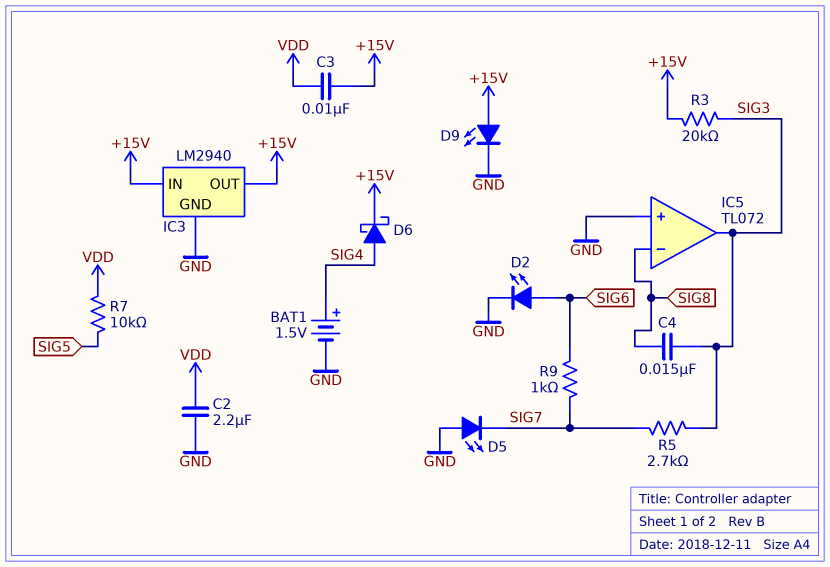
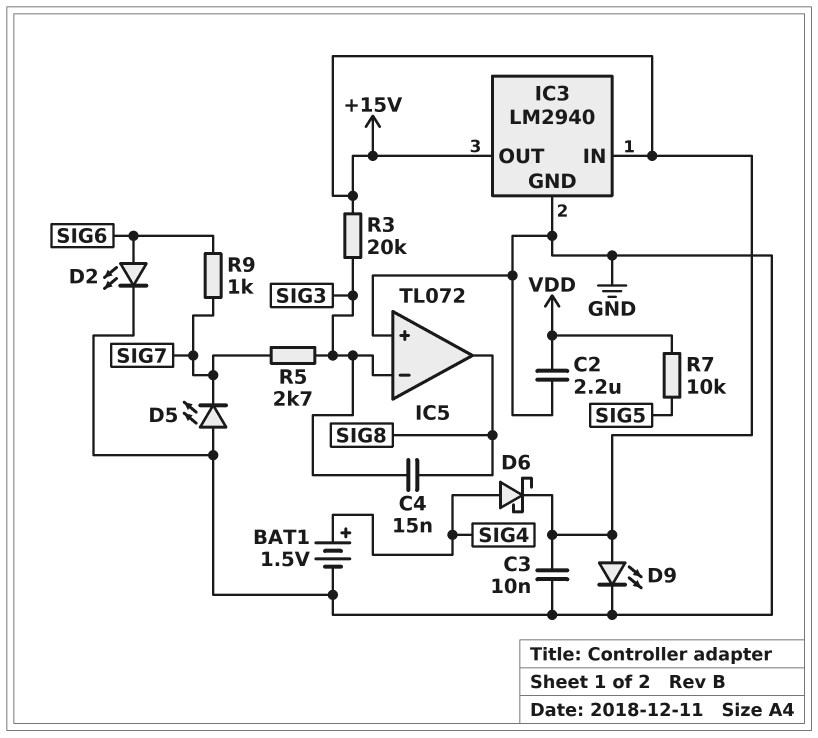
C3: 10nF (+15V, VDD) -> 10nF (+15V, GND)
IC5 pin in-: SIG8 -> SIG3
IC5 pin out: SIG3 -> SIG8

